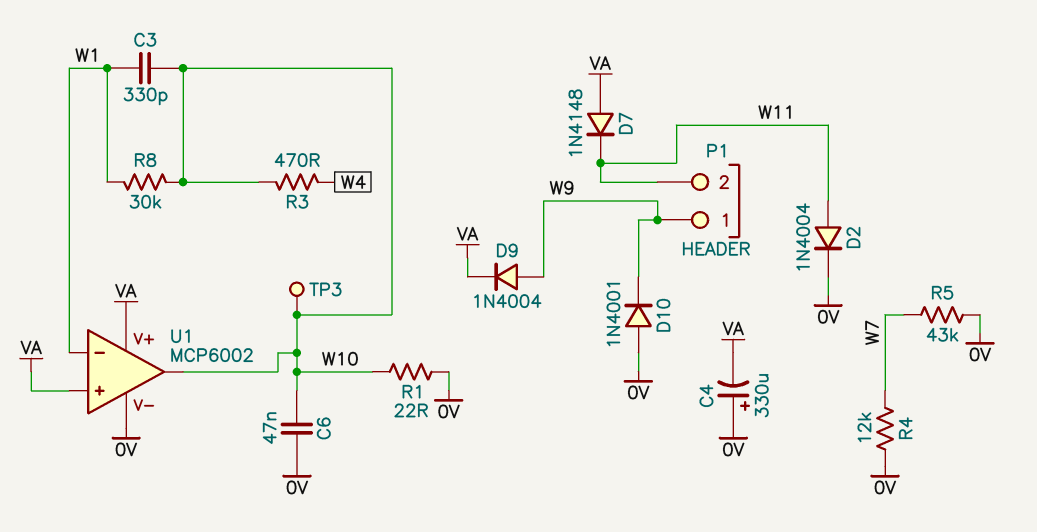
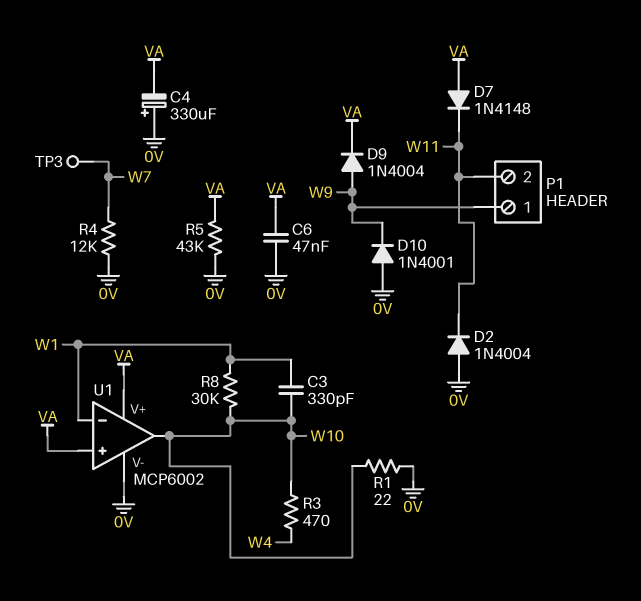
C6: 47nF (0V, W10) -> 47nF (0V, VA)
D2: diode 1N4004 (A W11, K 0V) -> diode 1N4004 (A 0V, K W11)
R5: 43k (0V, W7) -> 43k (0V, VA)
TP3: test point (W10) -> test point (W7)

